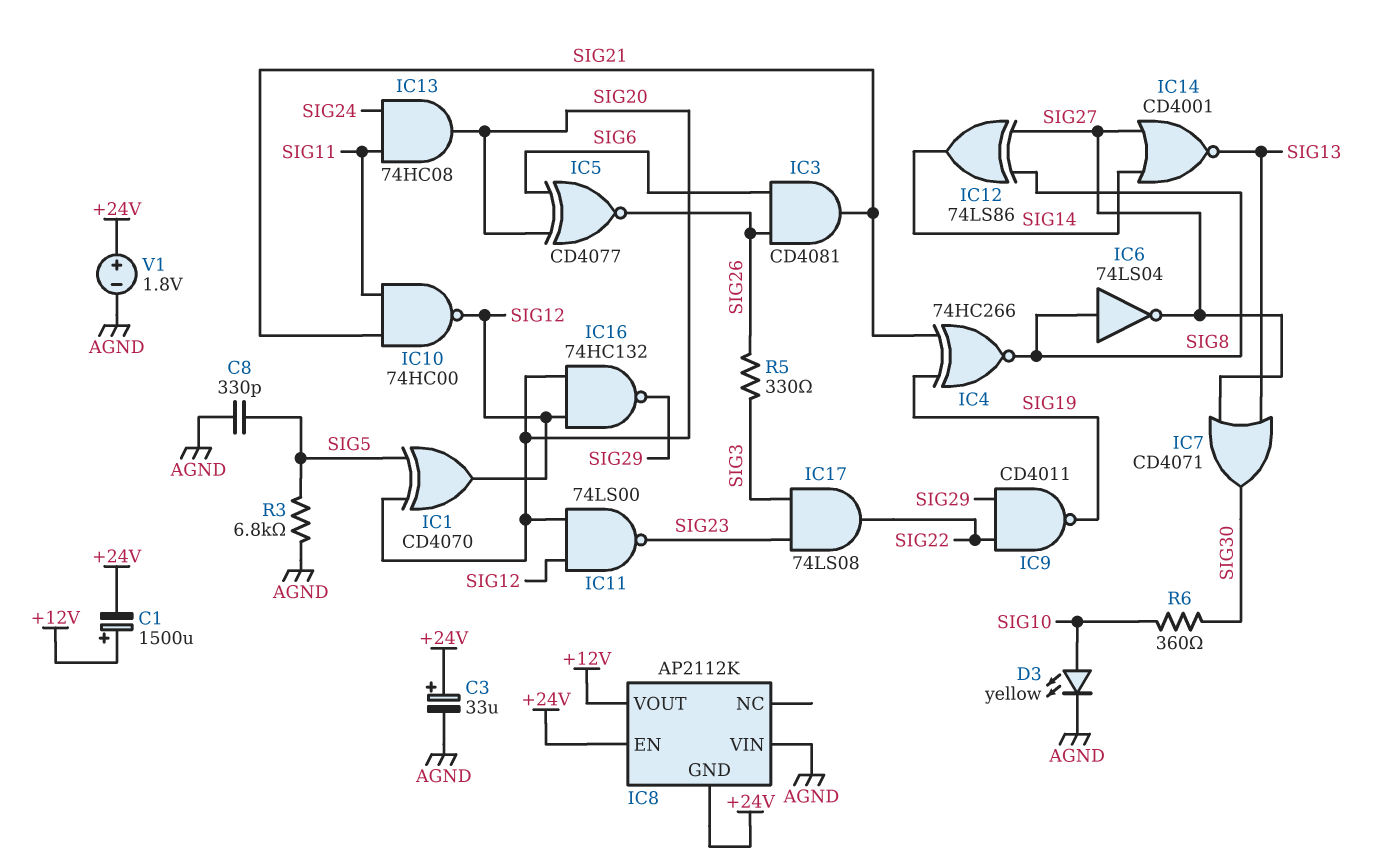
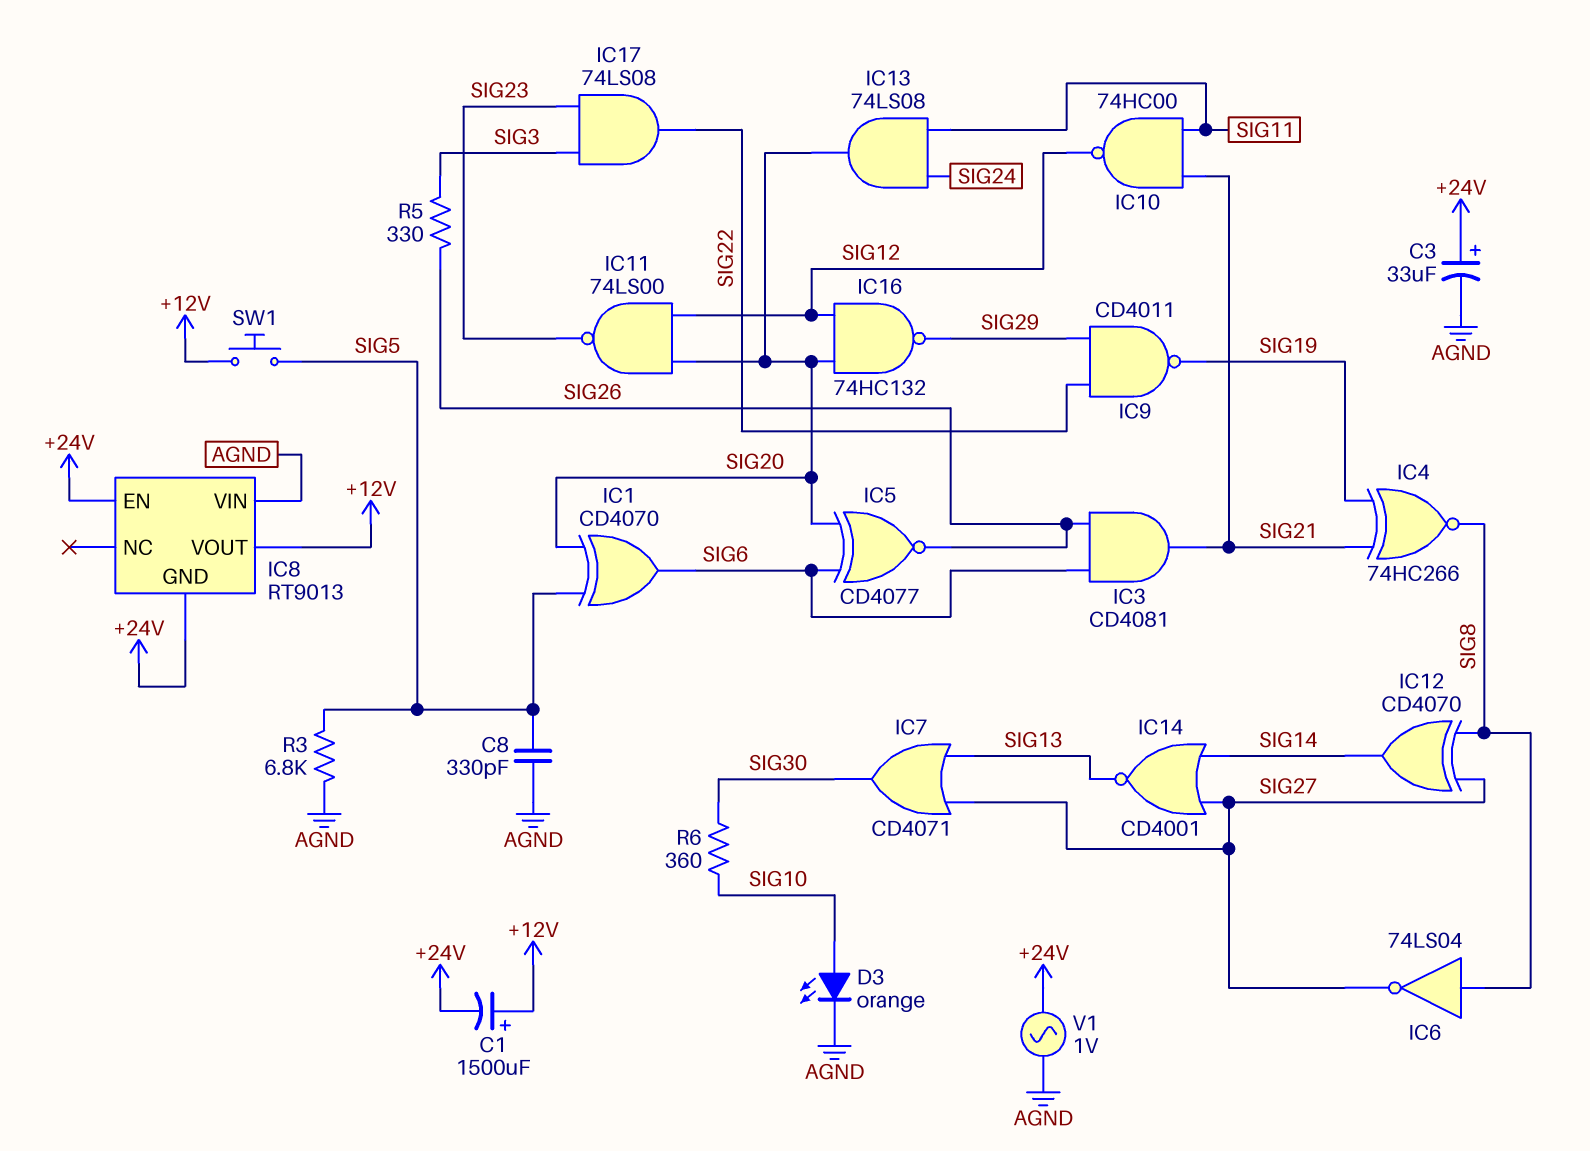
D3: LED yellow (A SIG10, K AGND) -> LED orange (A SIG10, K AGND)
IC1: XOR CD4070 (in SIG5, in SIG20, out SIG12) -> XOR CD4070 (in SIG5, in SIG20, out SIG6)
IC8: AP2112K -> RT9013
IC12: XOR 74LS86 (in SIG8, in SIG27, out SIG14) -> XOR CD4070 (in SIG8, in SIG27, out SIG14)
IC13: AND 74HC08 (in SIG11, in SIG24, out SIG20) -> AND 74LS08 (in SIG11, in SIG24, out SIG20)
SW1: none -> button (+12V, SIG5)
V1: 1.8V (plus +24V, minus AGND) -> AC 1V (+24V, AGND)

